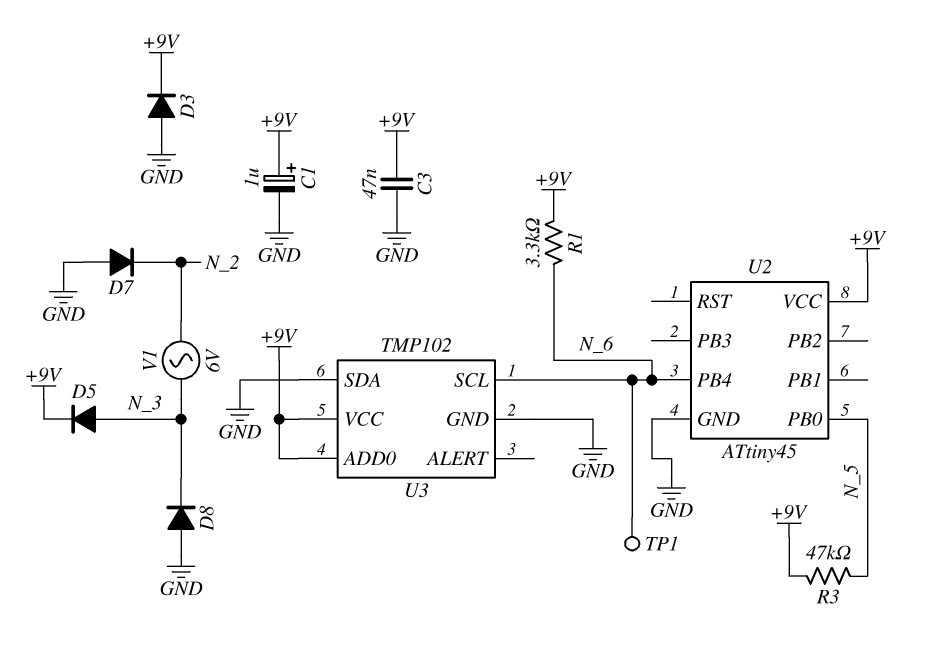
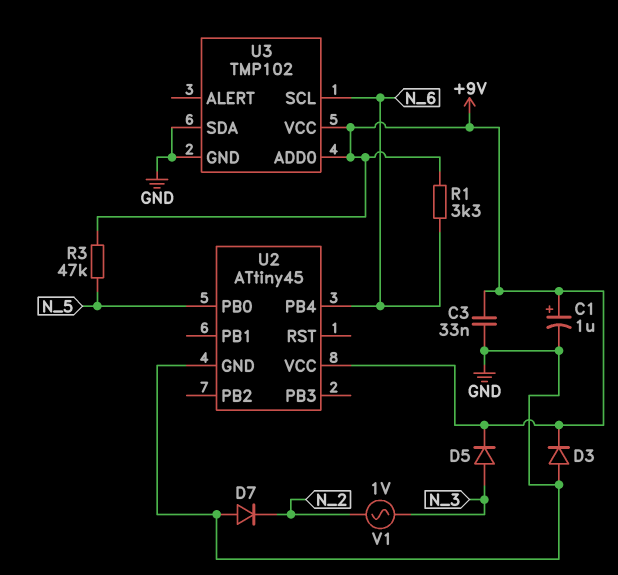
C3: 47nF (+9V, GND) -> 33nF (+9V, GND)
D8: diode (A GND, K N_3) -> none
TP1: test point (N_6) -> none
V1: AC 6V (N_2, N_3) -> AC 1V (N_2, N_3)

